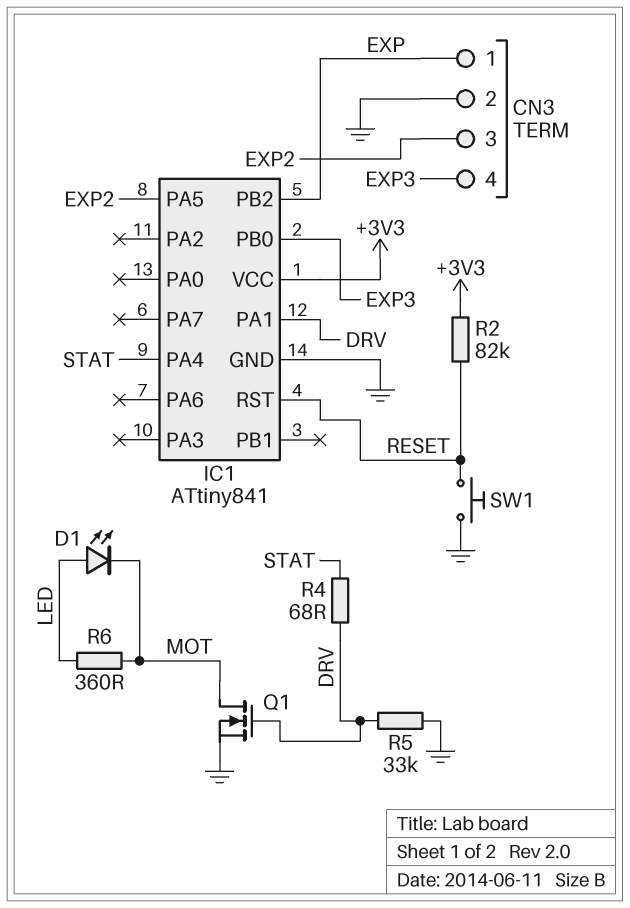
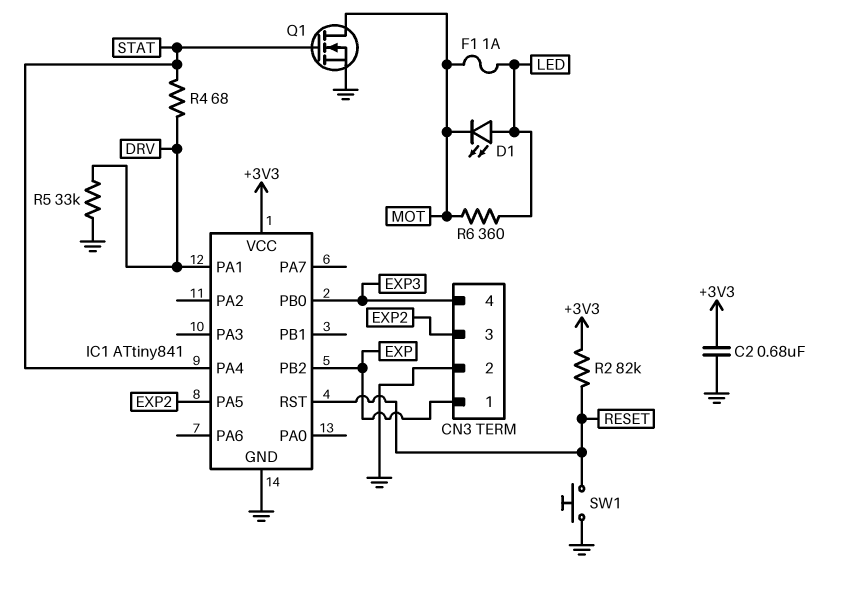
C2: none -> 680nF (+3V3, GND)
F1: none -> 1A (LED, MOT)
Q1: NMOS (G DRV, D MOT, S GND) -> NMOS (G STAT, D MOT, S GND)

